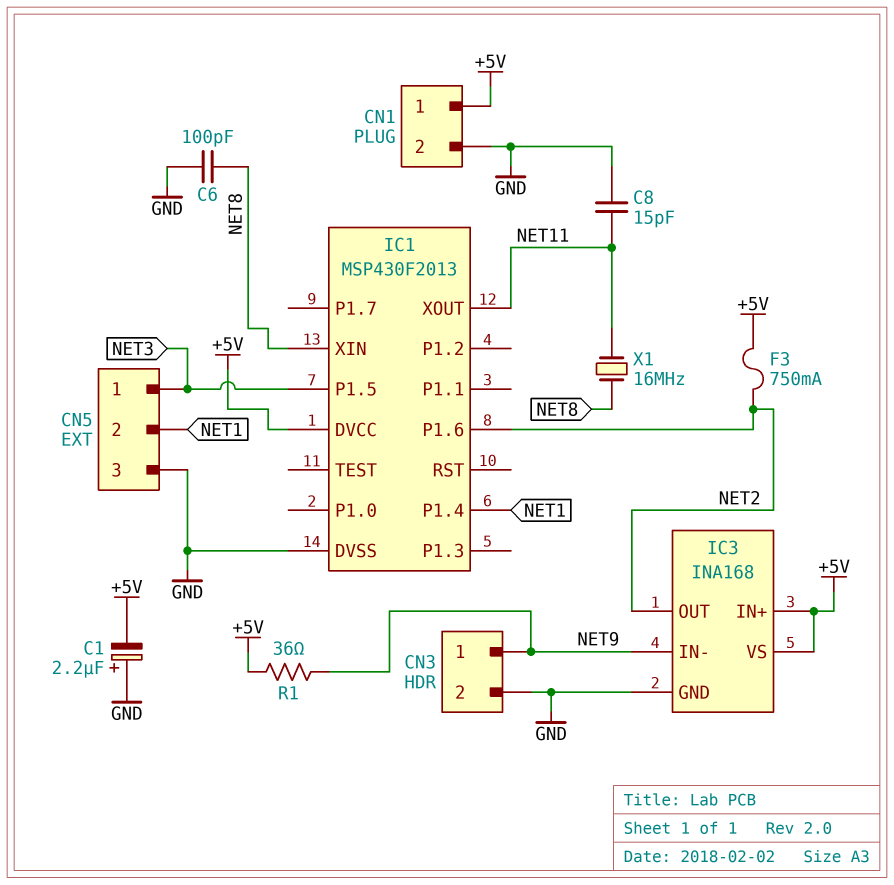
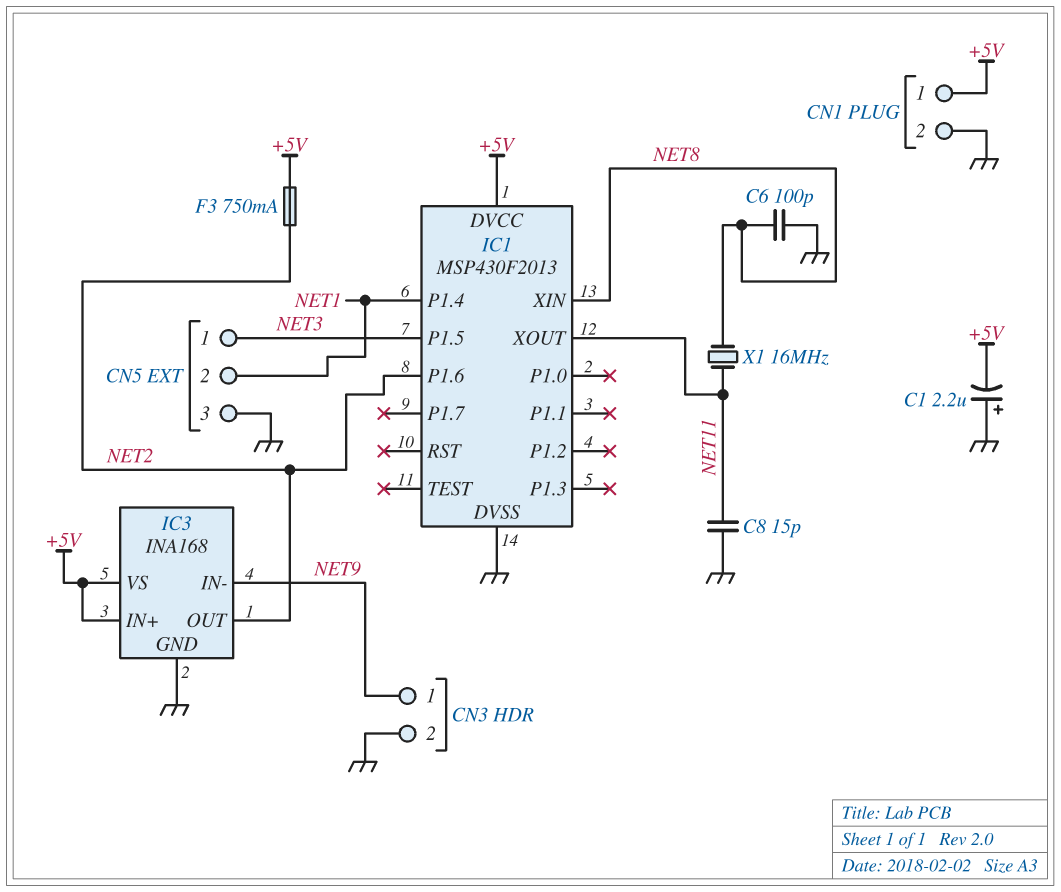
R1: 36 (+5V, NET9) -> none

